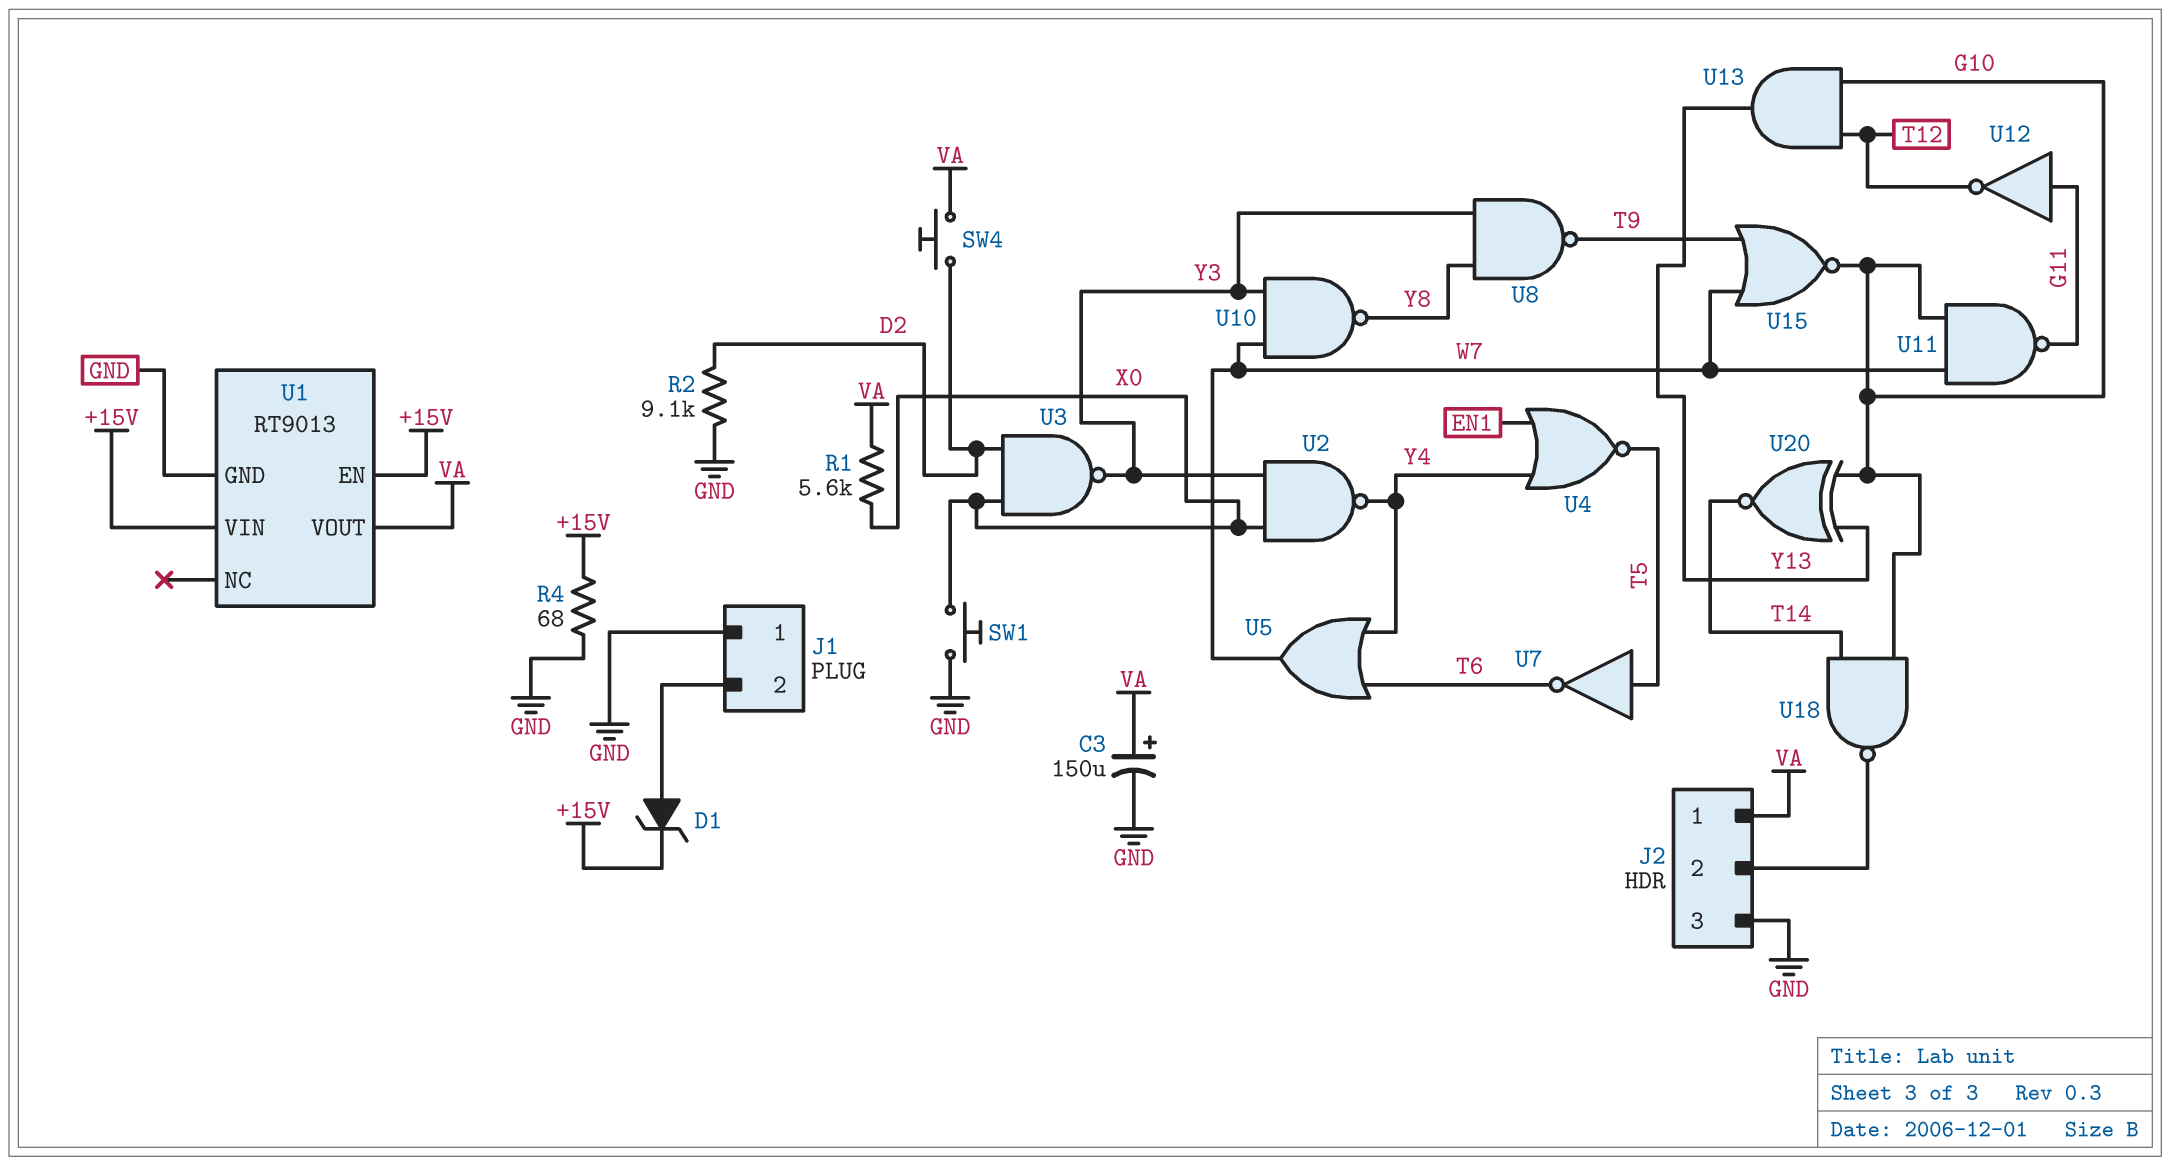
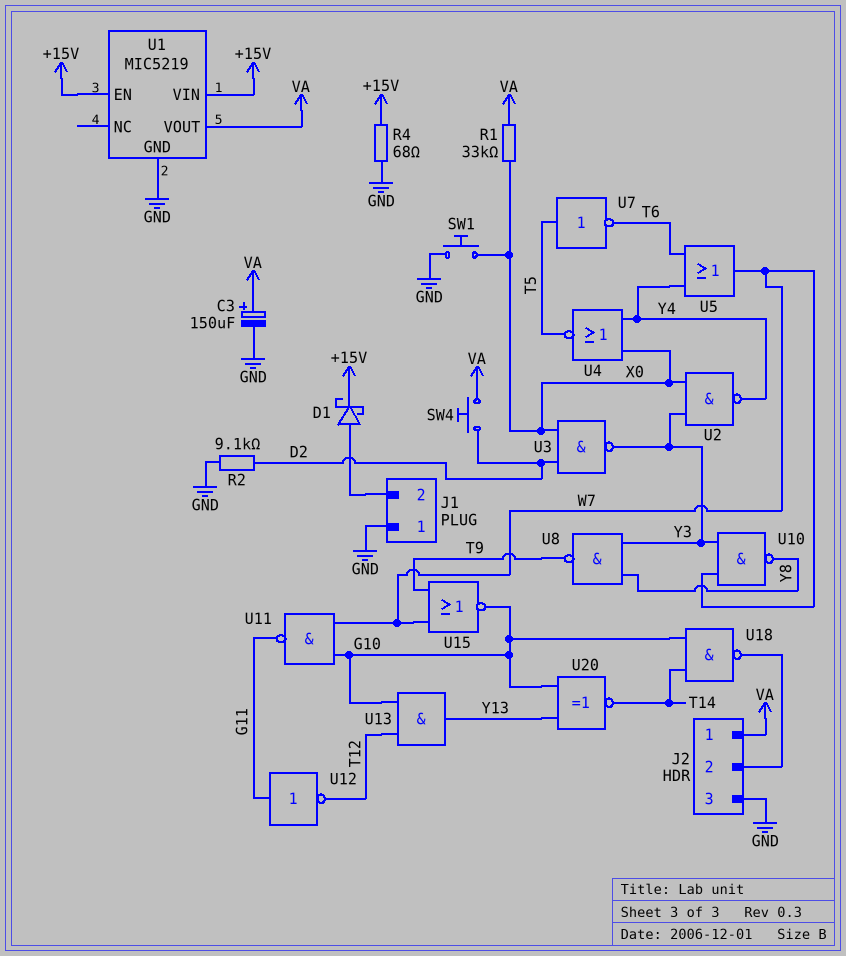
D1: zener (A J1/2, K +15V) -> schottky (A J1/2, K +15V)
R1: 5.6k (VA, X0) -> 33k (VA, X0)
U1: RT9013 -> MIC5219
U4: NOR (in EN1, in Y4, out T5) -> NOR (in X0, in Y4, out T5)

